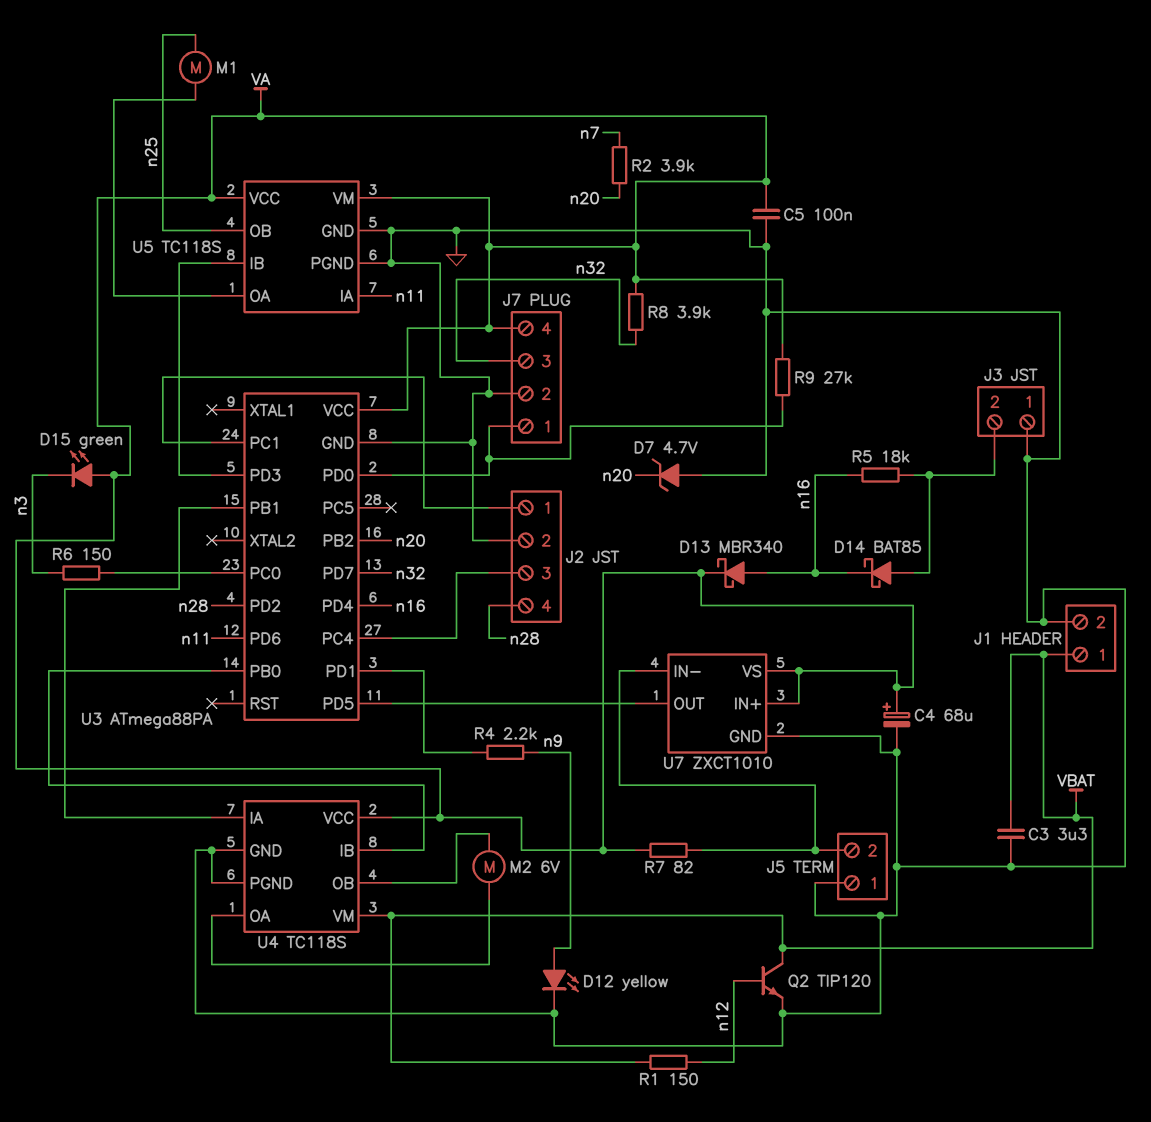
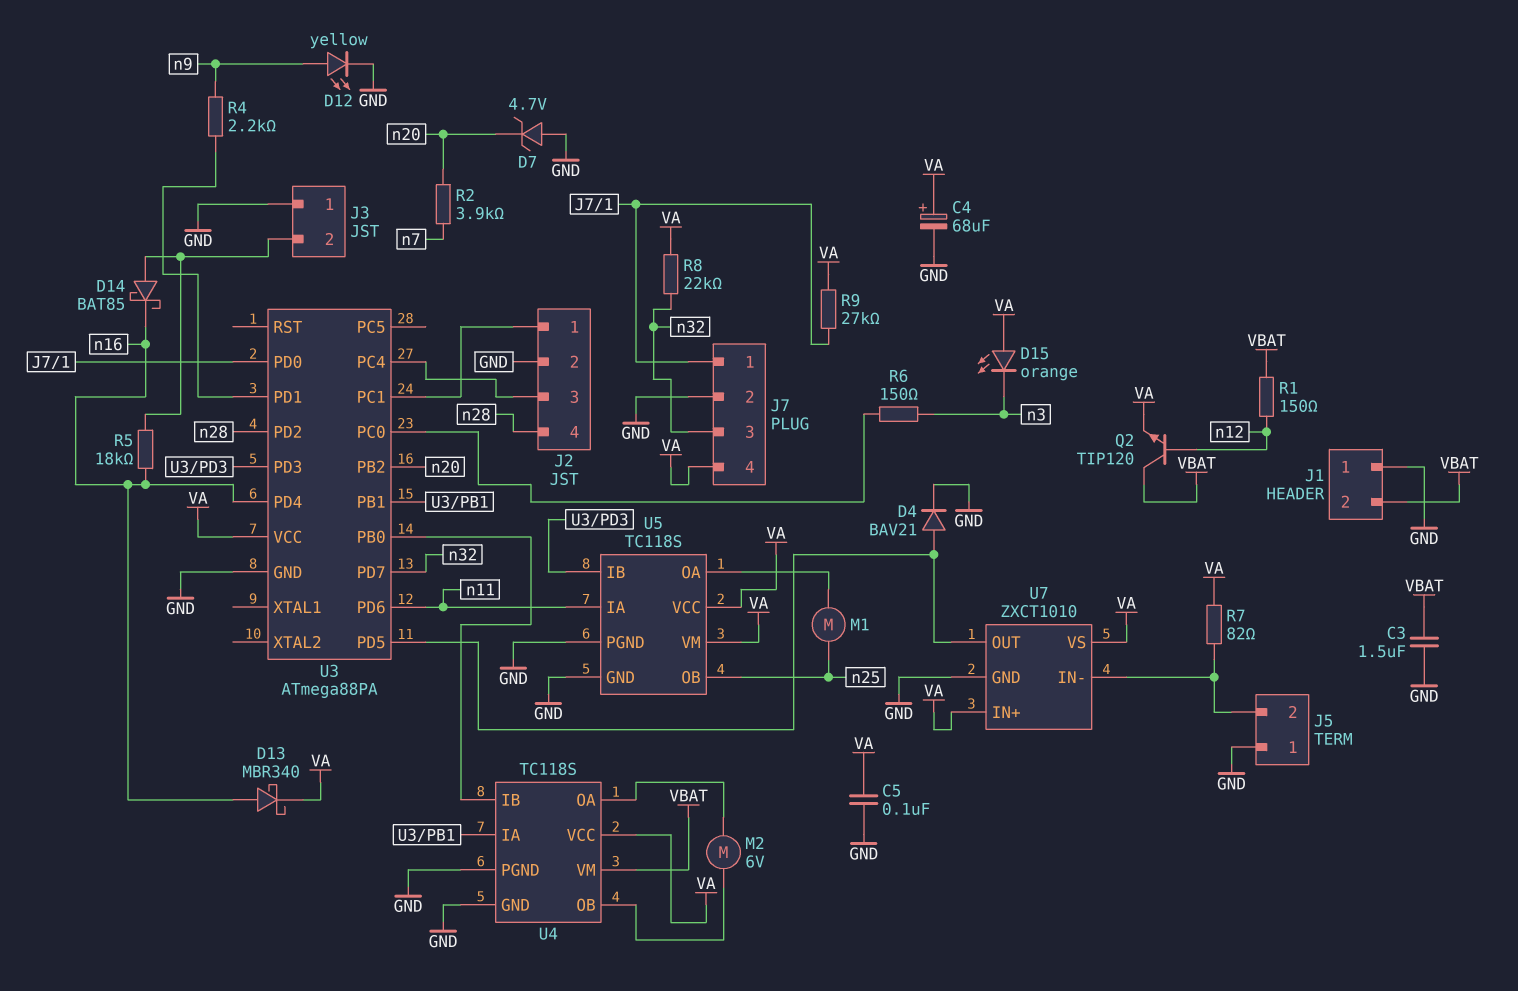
C3: 3.3uF (GND, VBAT) -> 1.5uF (GND, VBAT)
D4: none -> diode BAV21 (A U3/PD5, K GND)
D15: LED green (A VA, K n3) -> LED orange (A VA, K n3)
J1 pin 1: VBAT -> GND
J1 pin 2: GND -> VBAT
Q2: NPN TIP120 (B n12, C VBAT, E GND) -> NPN TIP120 (B n12, C VBAT, E VA)
R8: 3.9k (VA, n32) -> 22k (VA, n32)

